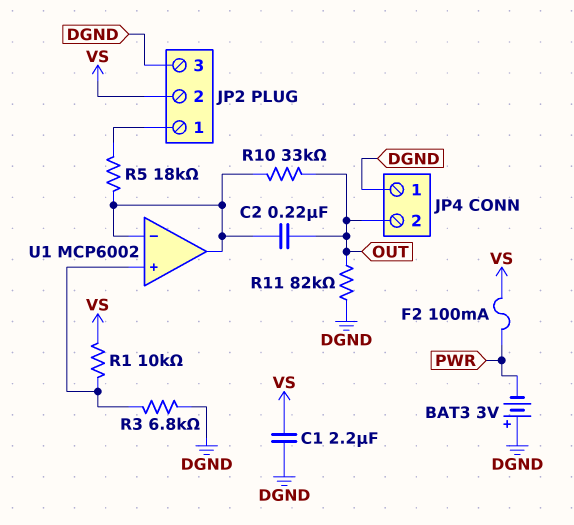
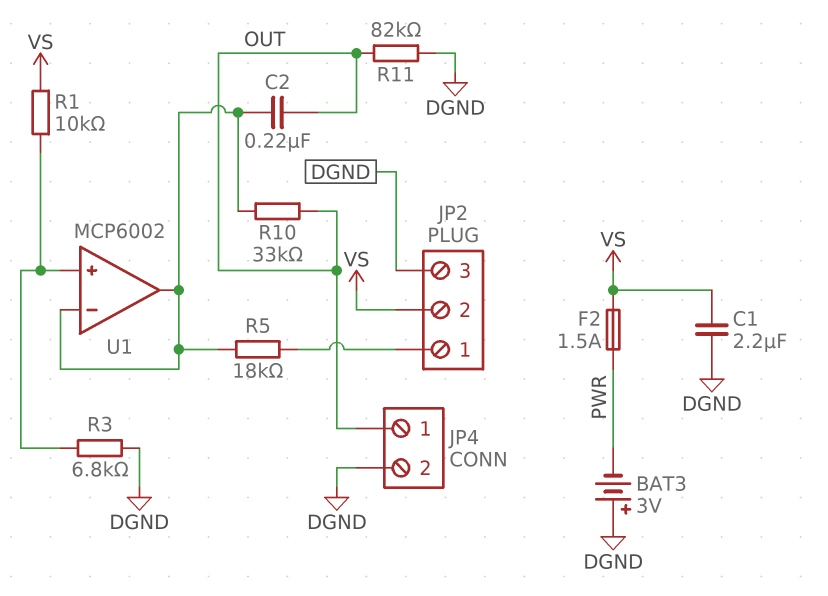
F2: 100mA (PWR, VS) -> 1.5A (PWR, VS)
JP4 pin 1: DGND -> OUT
JP4 pin 2: OUT -> DGND

